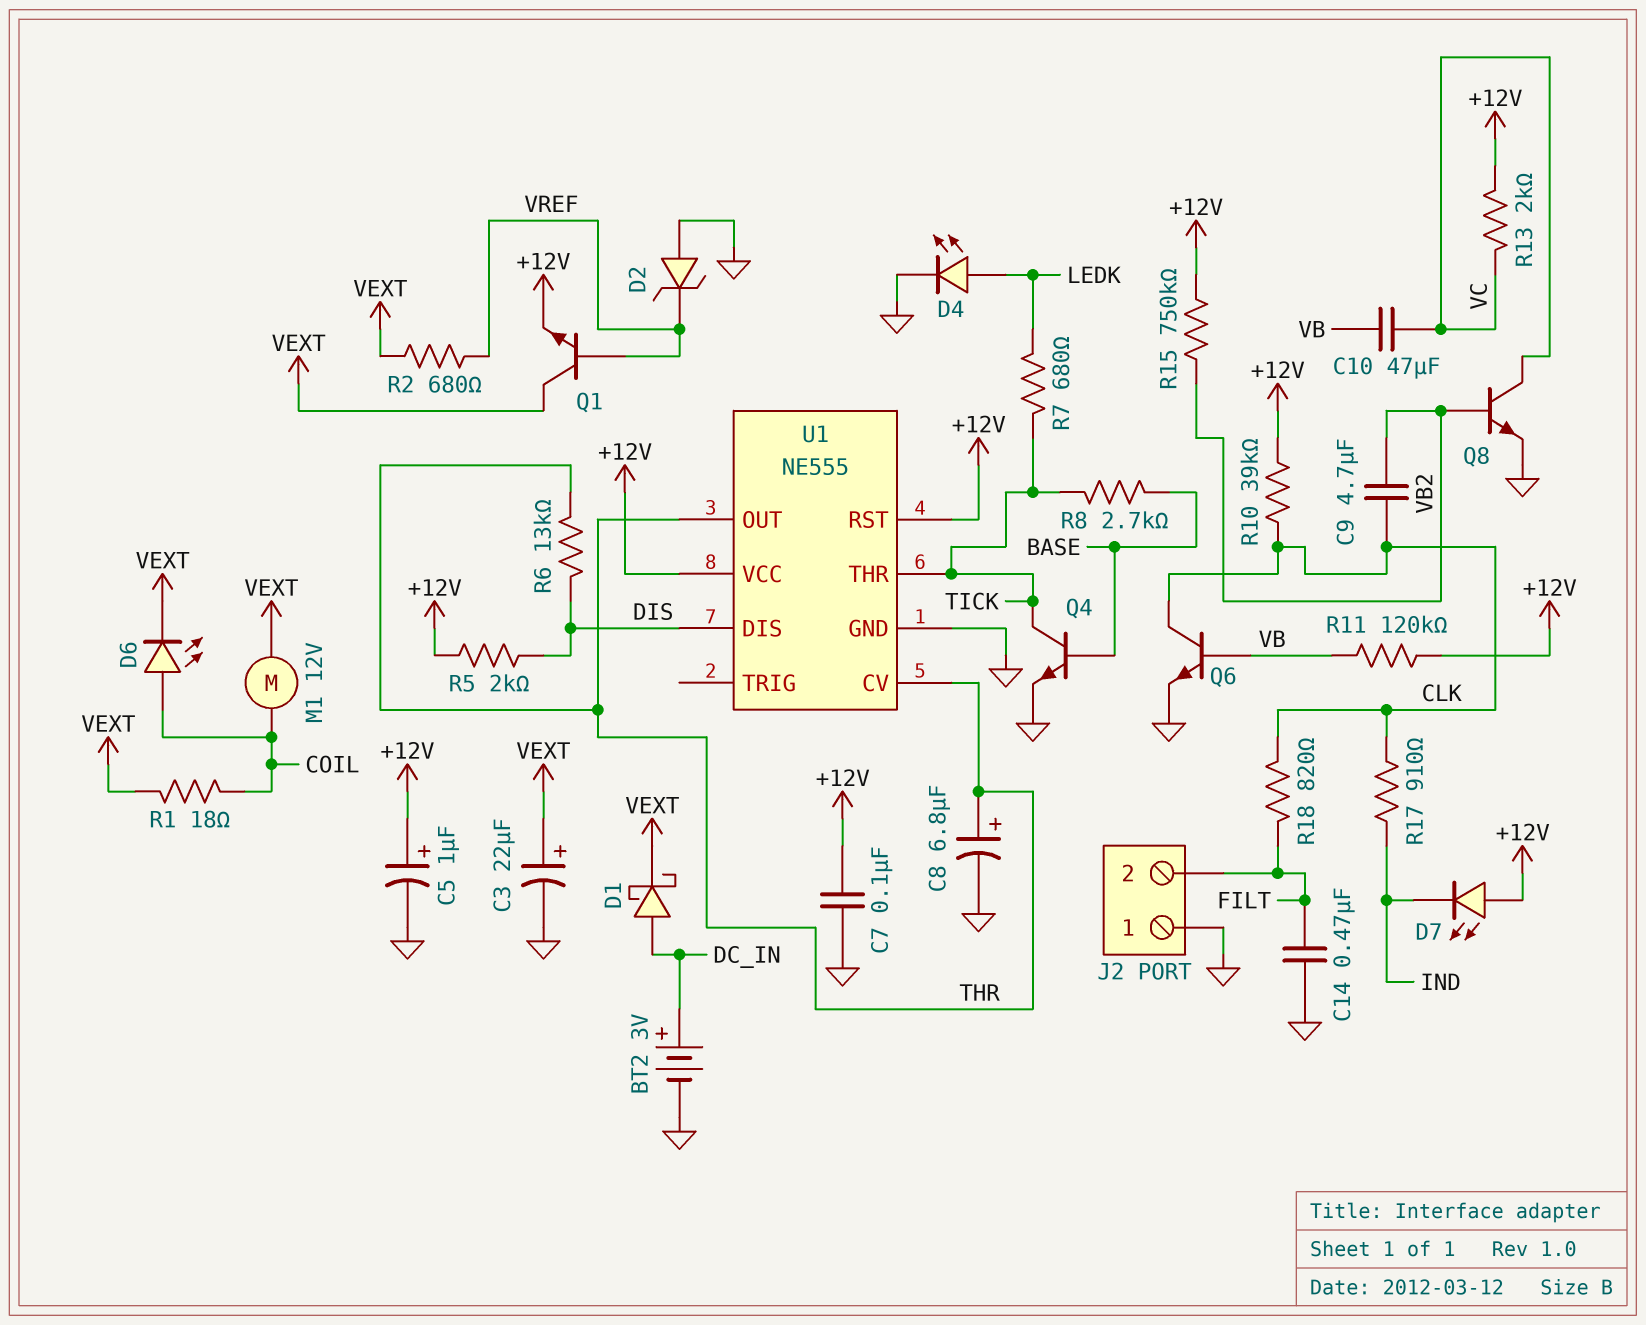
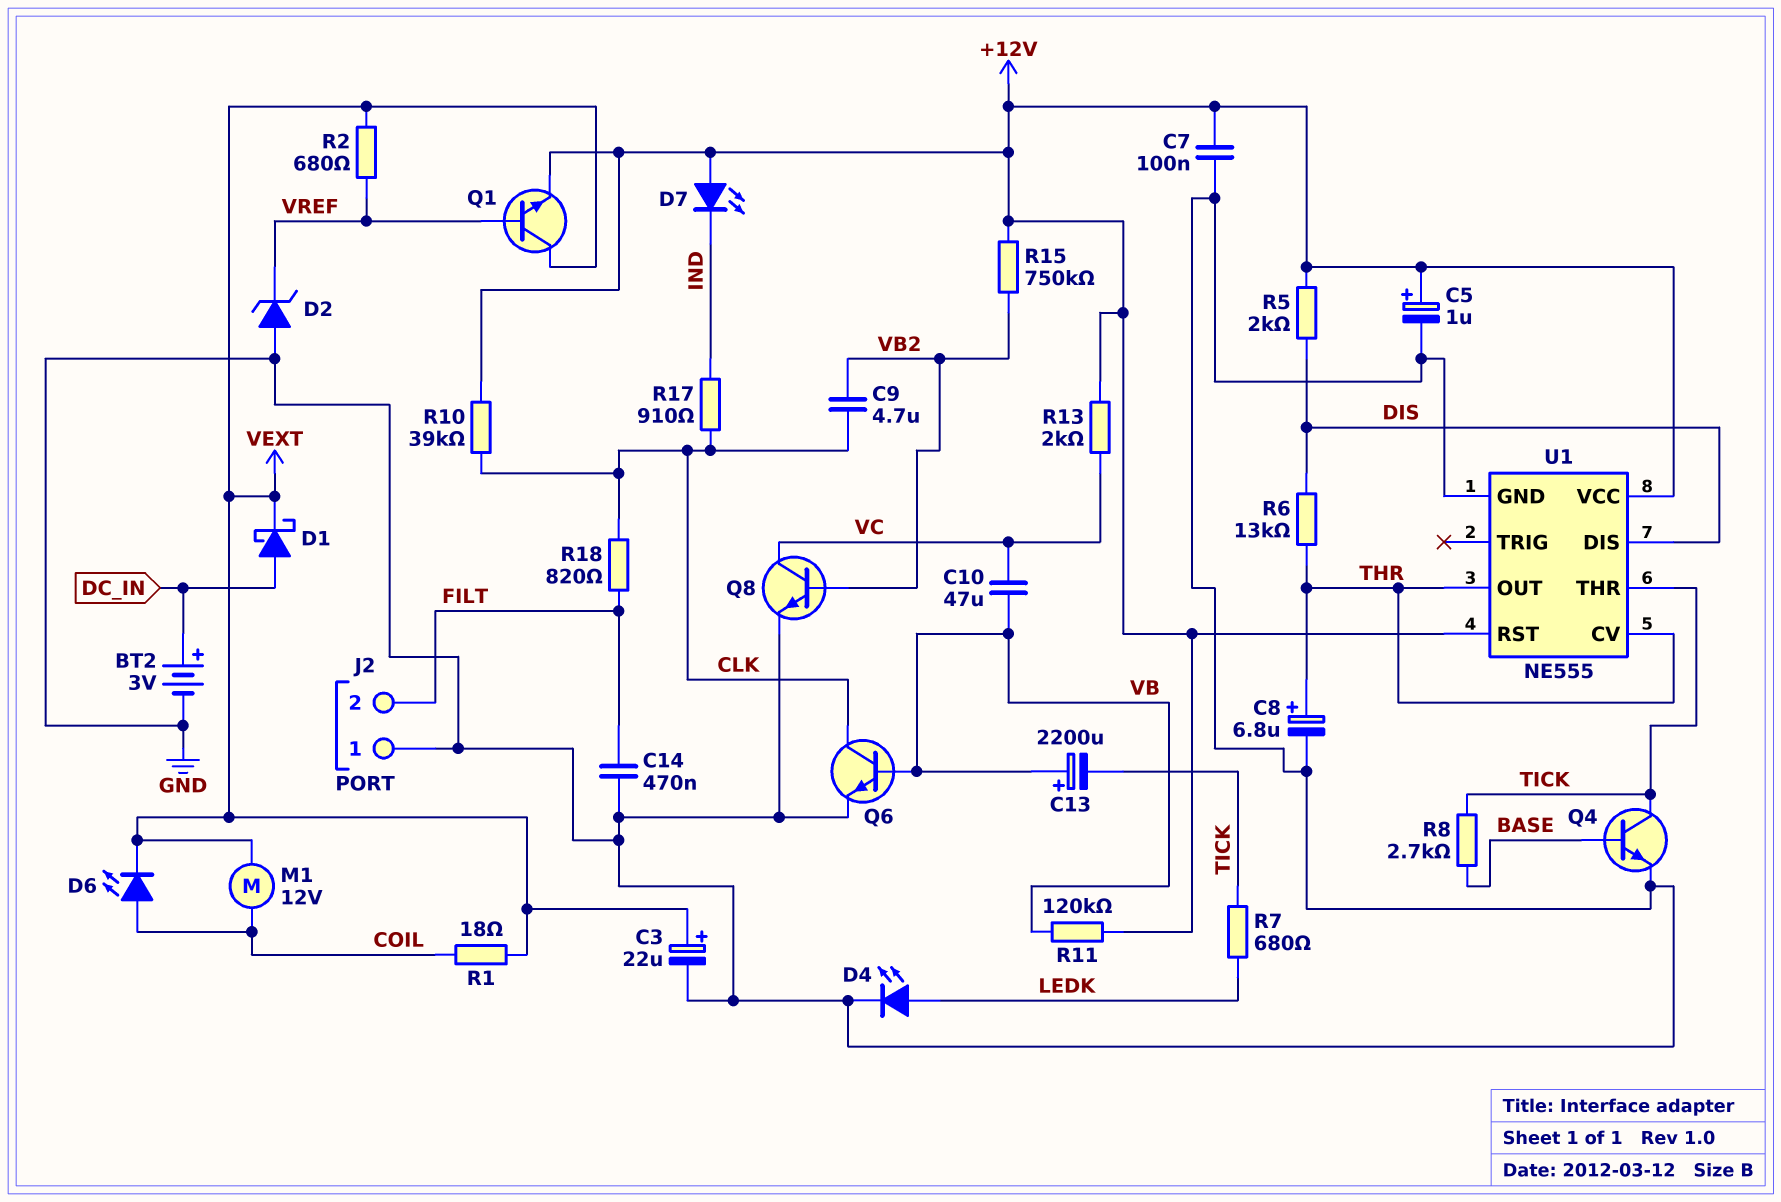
C13: none -> 2200uF (plus VB, minus TICK)

